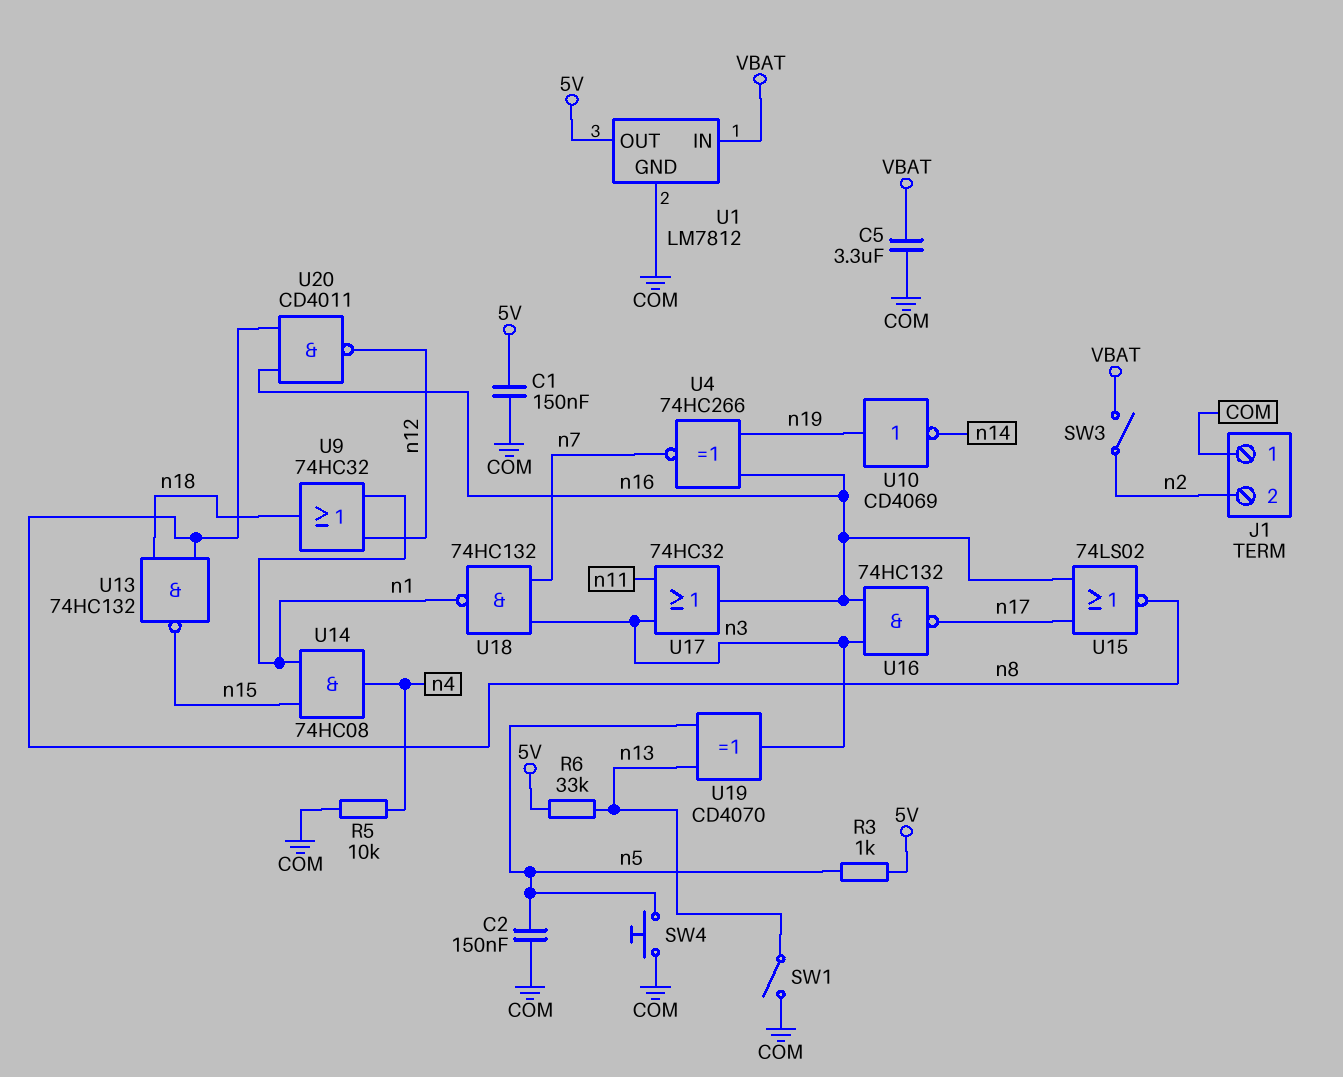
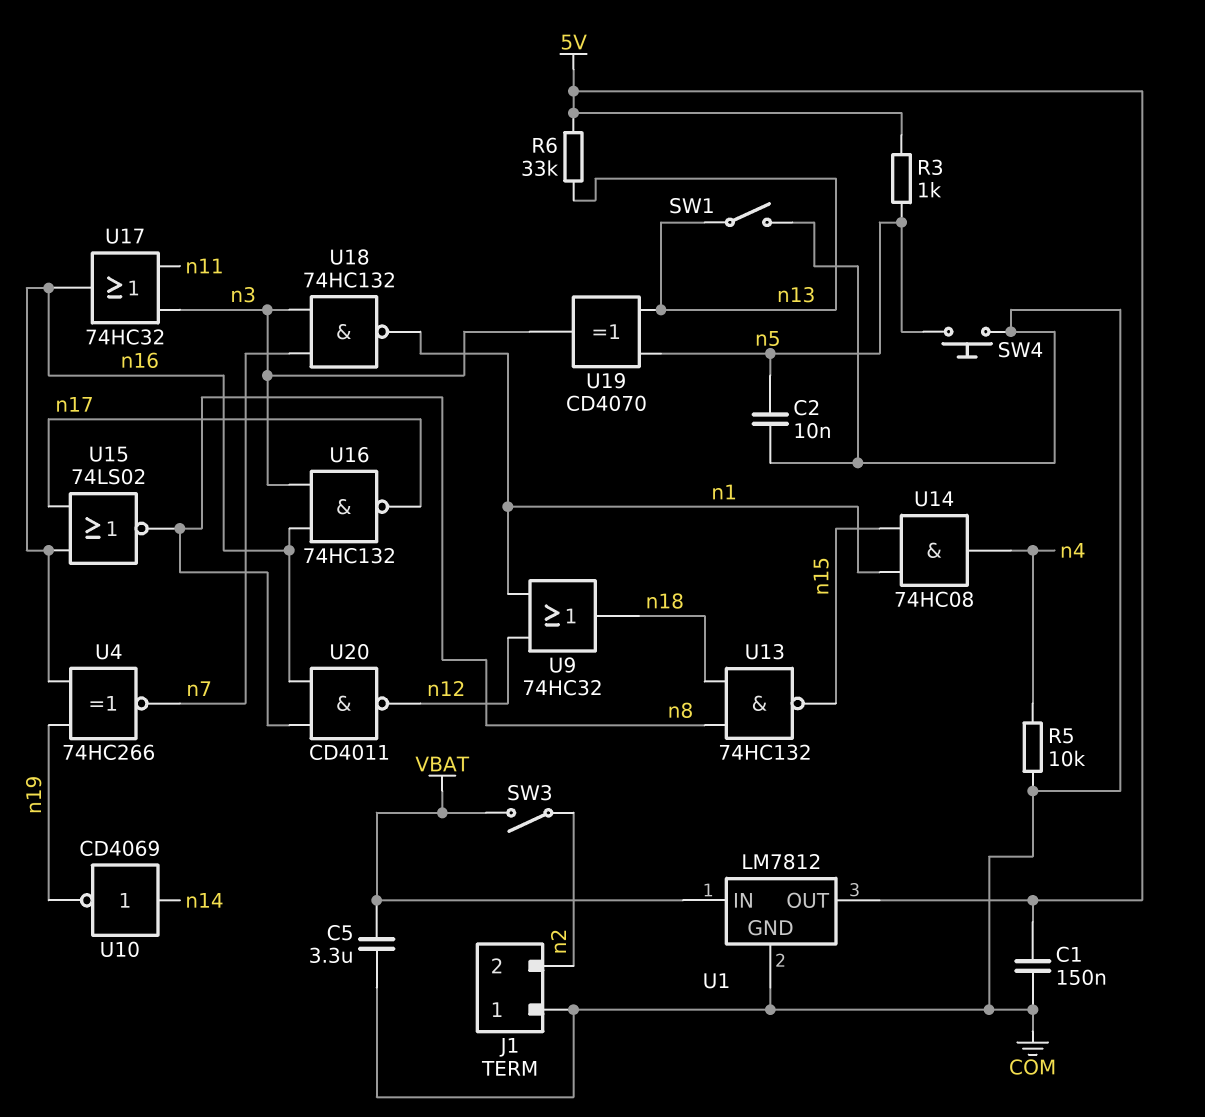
C2: 150nF (COM, n5) -> 10nF (COM, n5)
U10: NOT CD4069 (in n19, out n14) -> NOT CD4069 (in n14, out n19)

